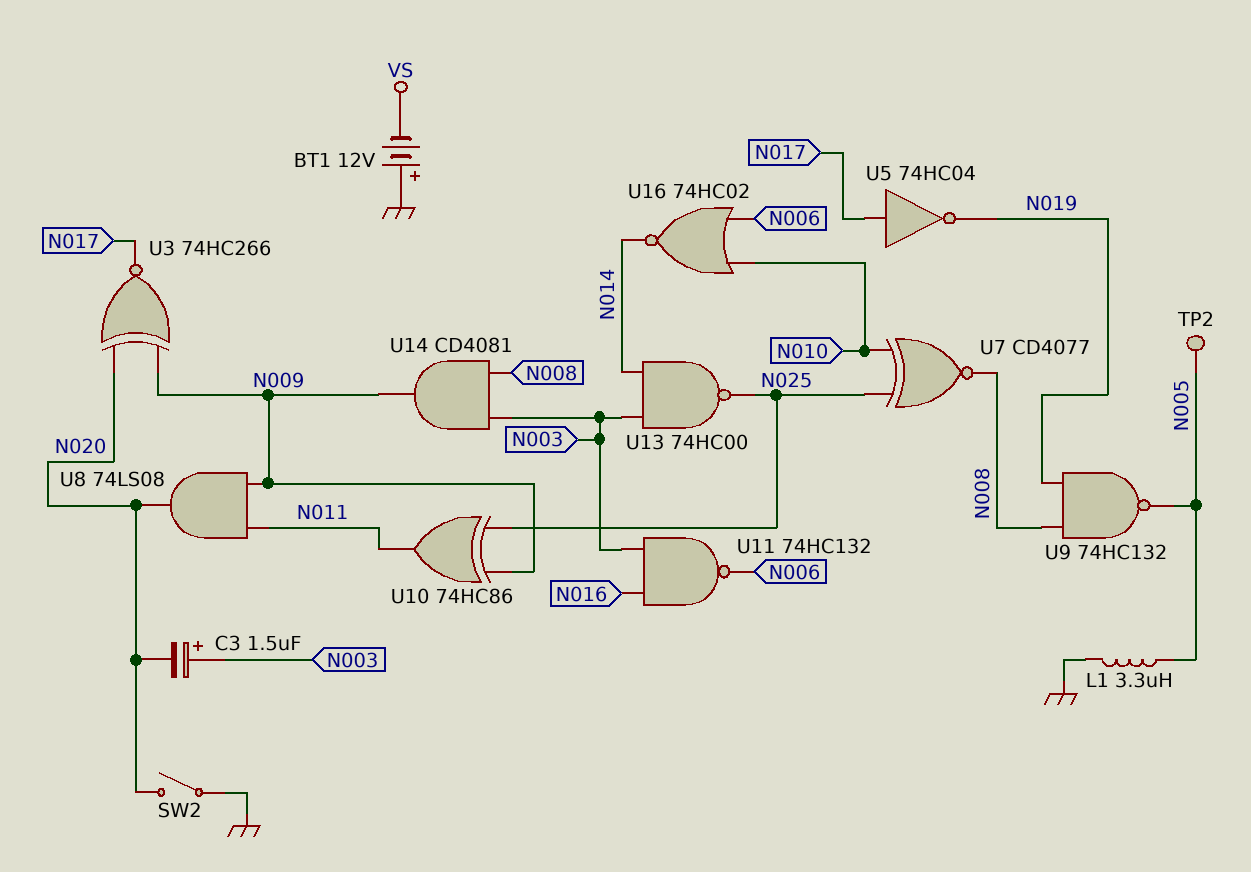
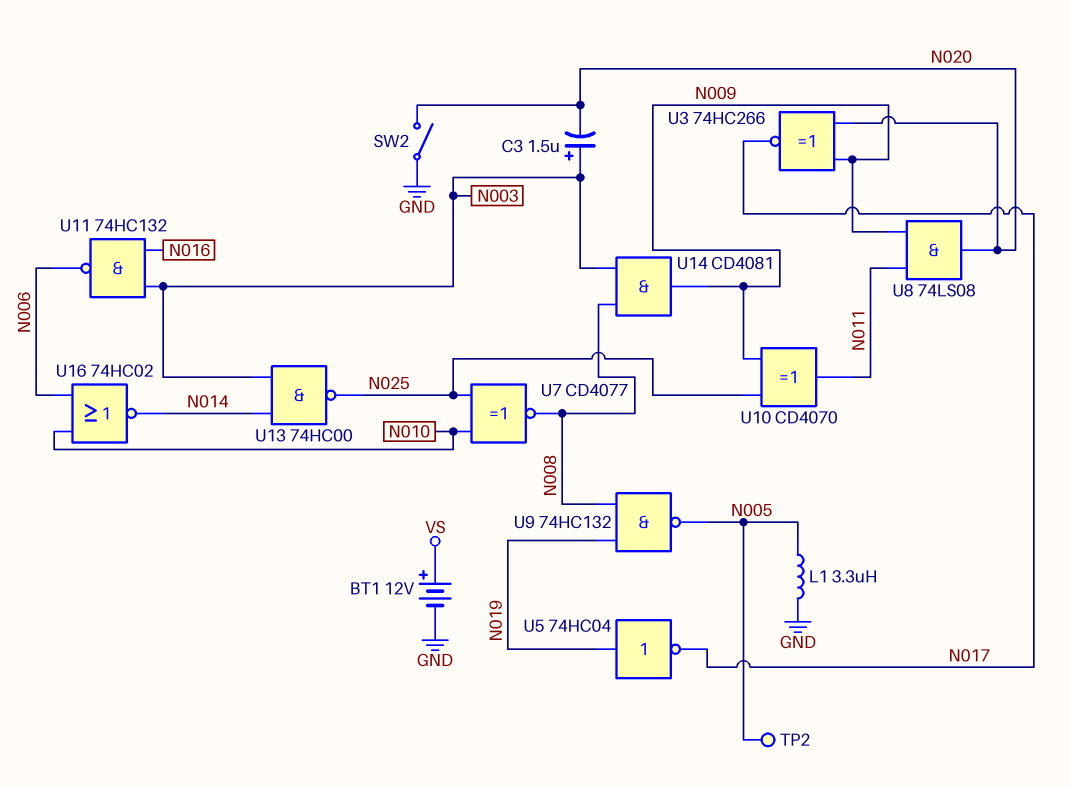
BT1: 12V (plus GND, minus VS) -> 12V (plus VS, minus GND)
U5: NOT 74HC04 (in N017, out N019) -> NOT 74HC04 (in N019, out N017)
U10: XOR 74HC86 (in N009, in N025, out N011) -> XOR CD4070 (in N009, in N025, out N011)

